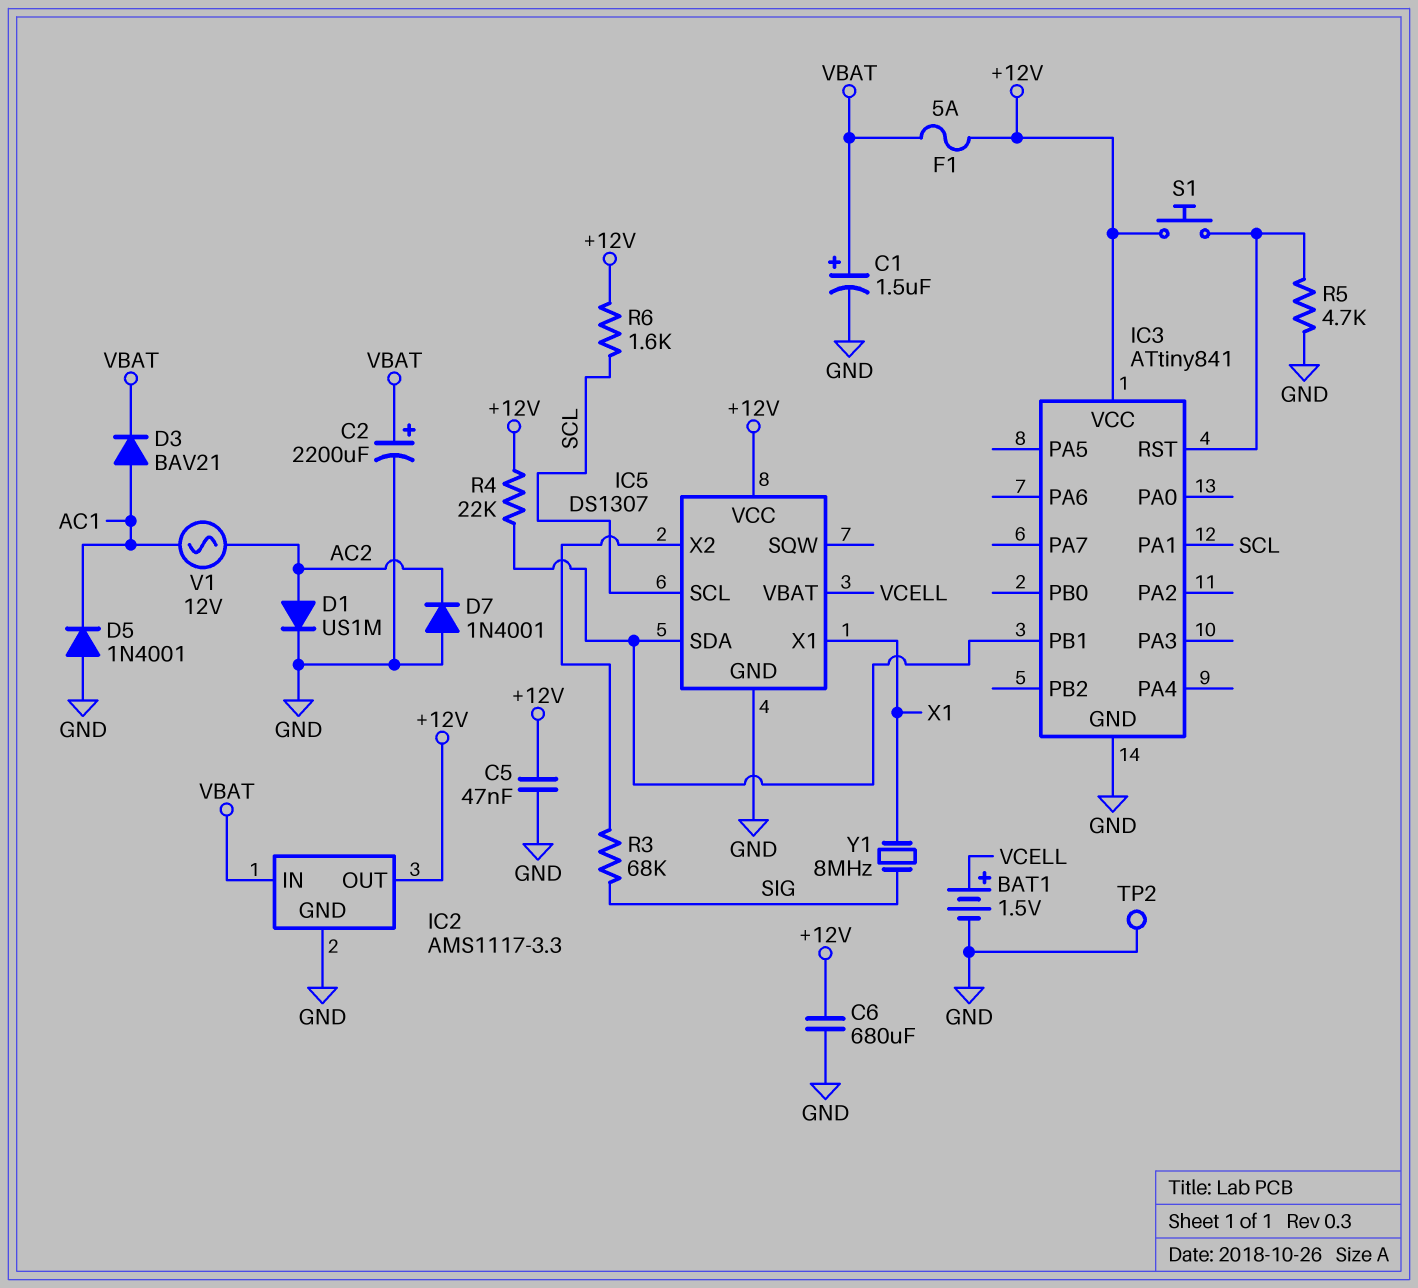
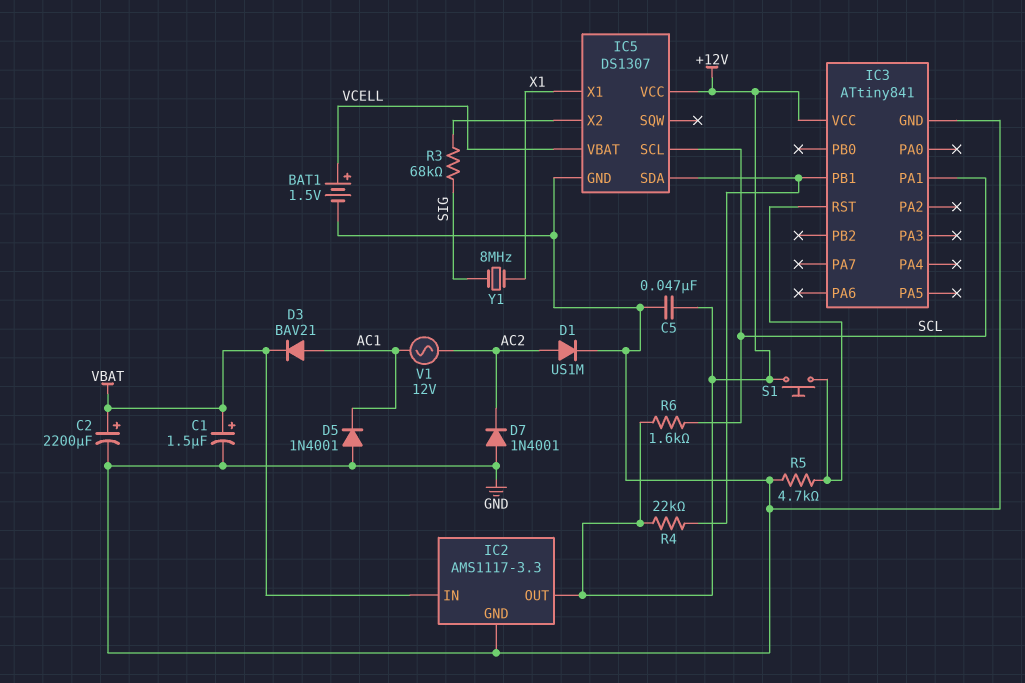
C6: 680uF (+12V, GND) -> none
F1: 5A (+12V, VBAT) -> none
TP2: test point (GND) -> none

